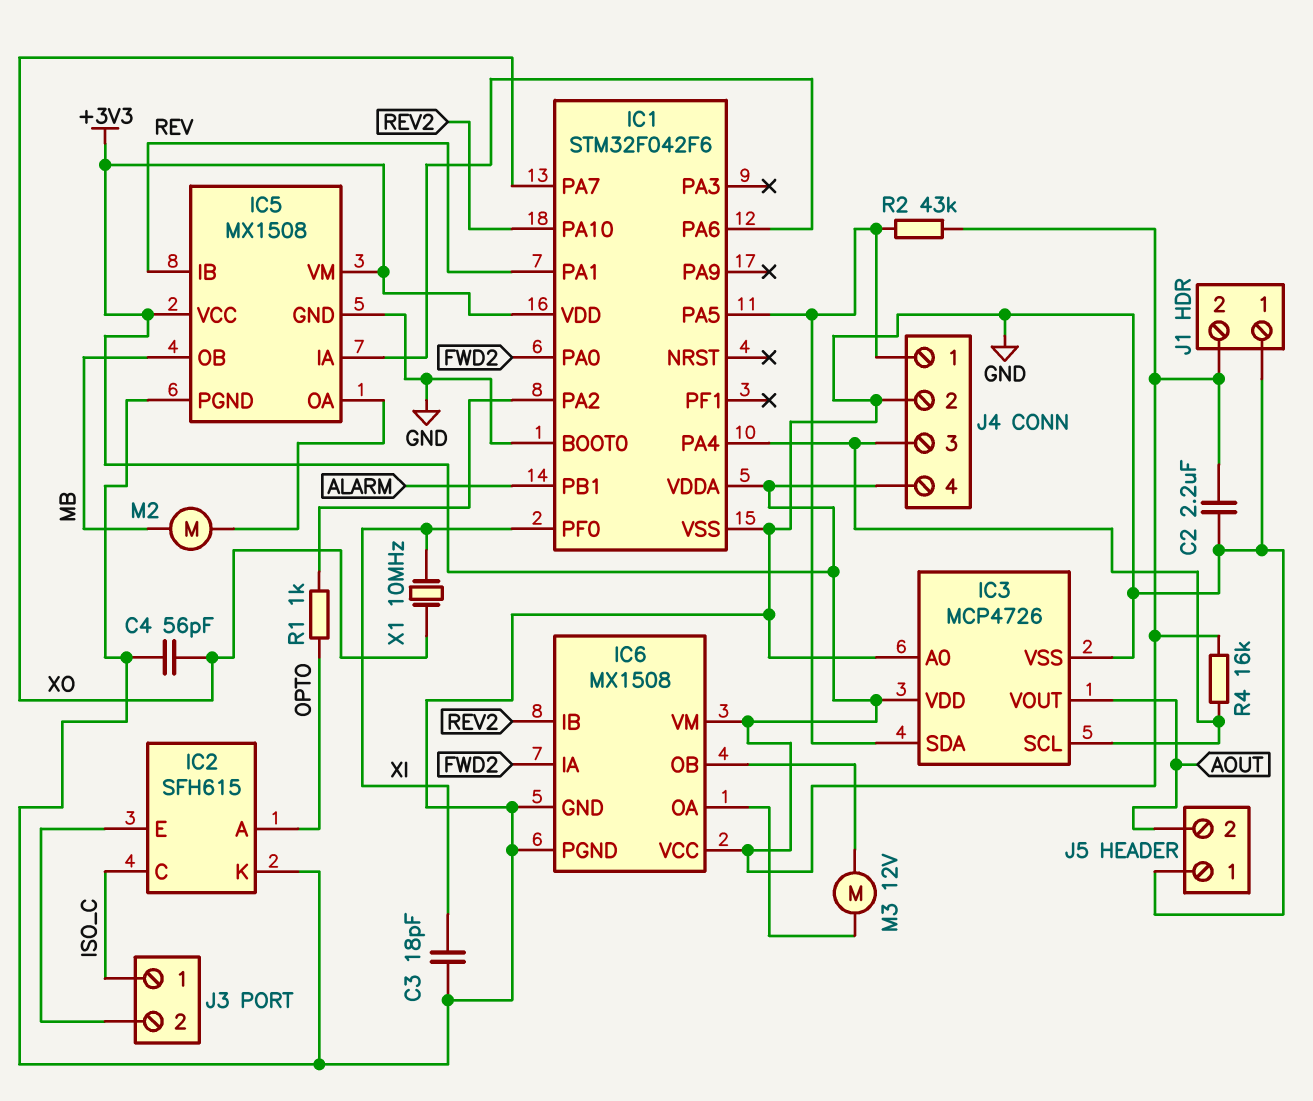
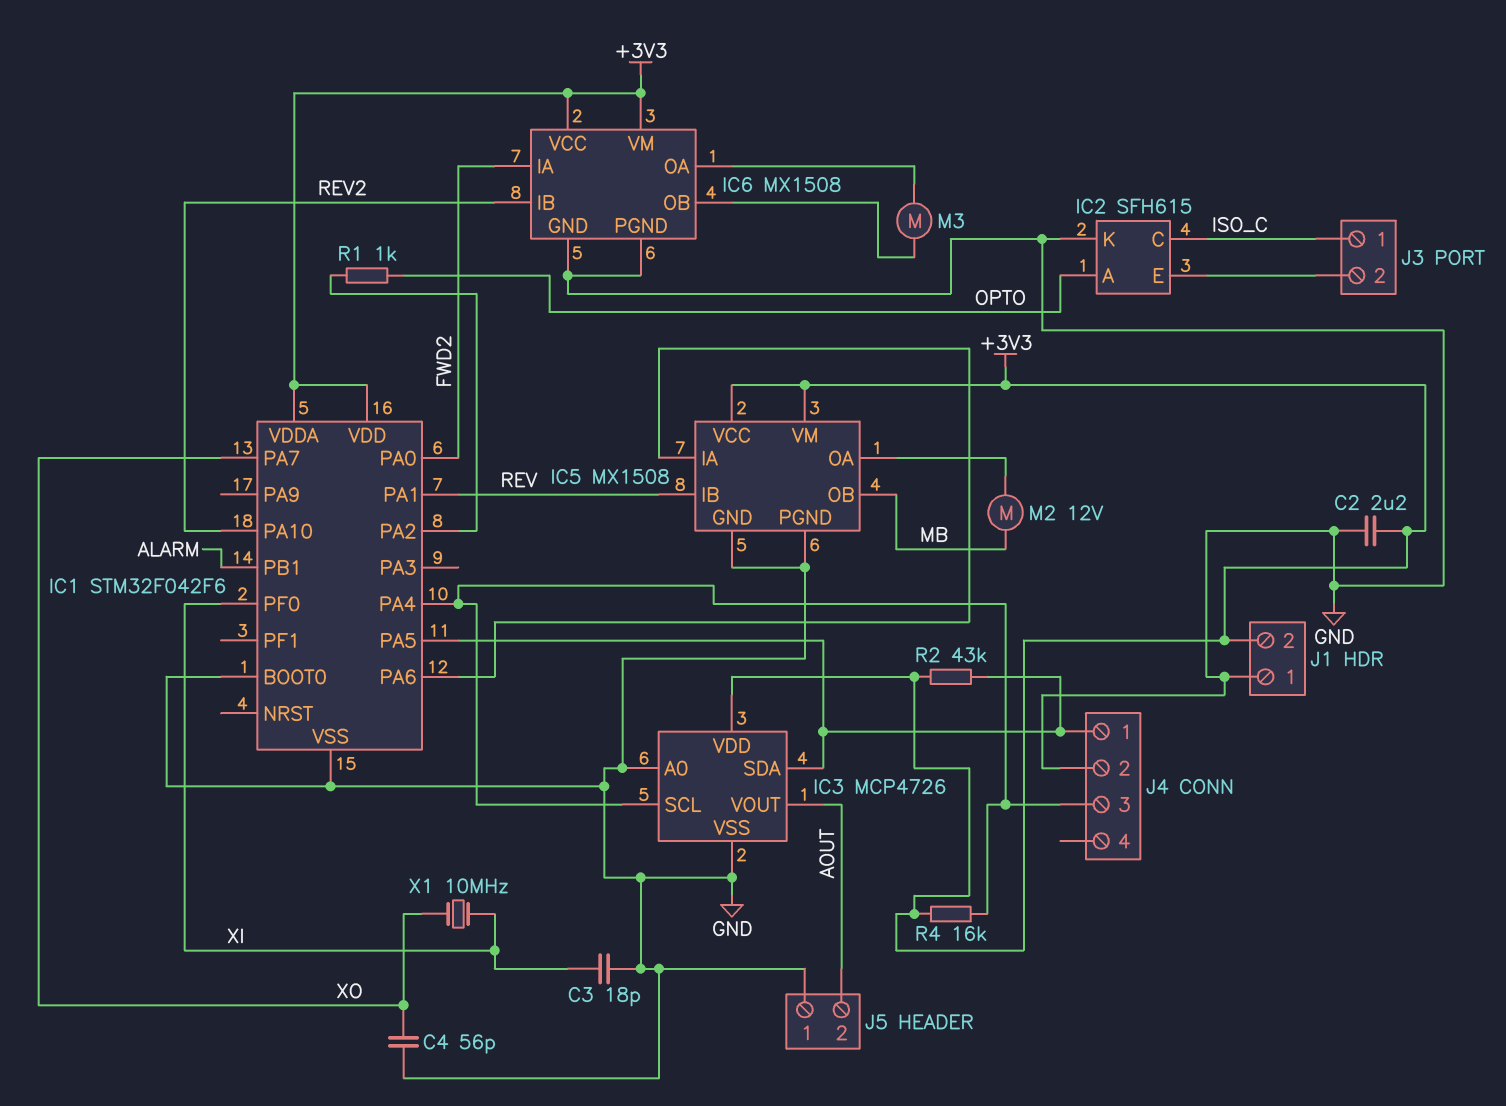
J4 pin 4: +3V3 -> none
M2: motor (IC5/OA, MB) -> motor 12V (IC5/OA, MB)
M3: motor 12V (IC6/OA, IC6/OB) -> motor (IC6/OA, IC6/OB)

